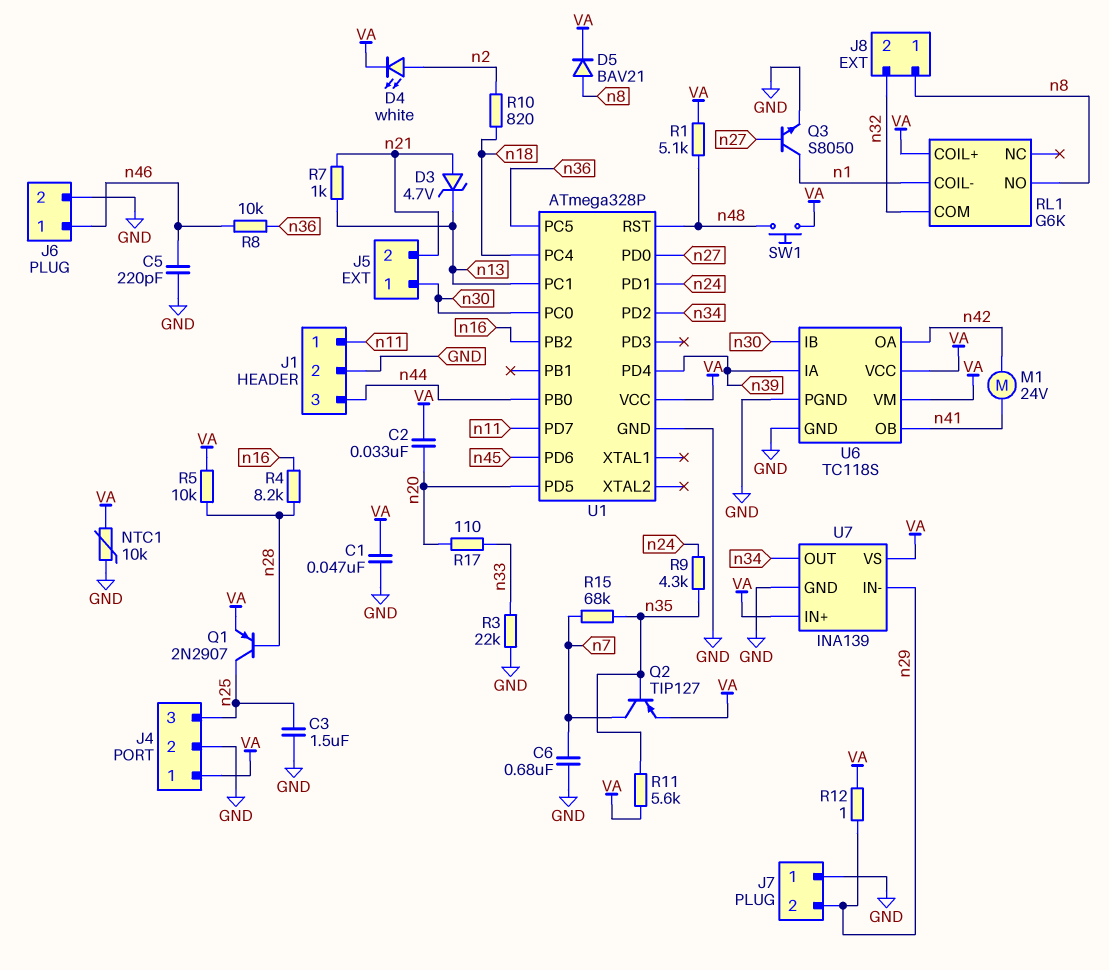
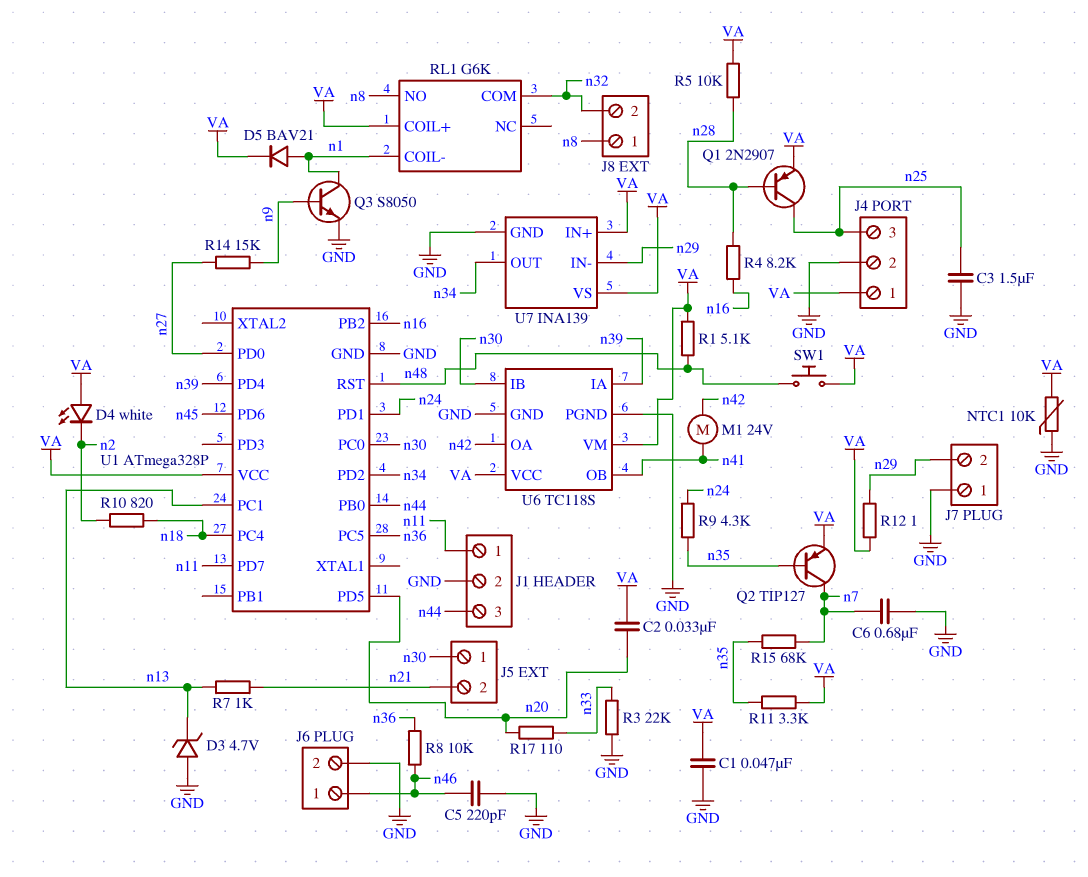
D3: zener 4.7V (A n21, K n13) -> zener 4.7V (A GND, K n13)
D4: LED white (A n2, K VA) -> LED white (A VA, K n2)
D5: diode BAV21 (A n8, K VA) -> diode BAV21 (A n1, K VA)
Q3: NPN S8050 (B n27, C n1, E GND) -> NPN S8050 (B n9, C n1, E GND)
R11: 5.6k (VA, n35) -> 3.3k (VA, n35)
R14: none -> 15k (n9, n27)

